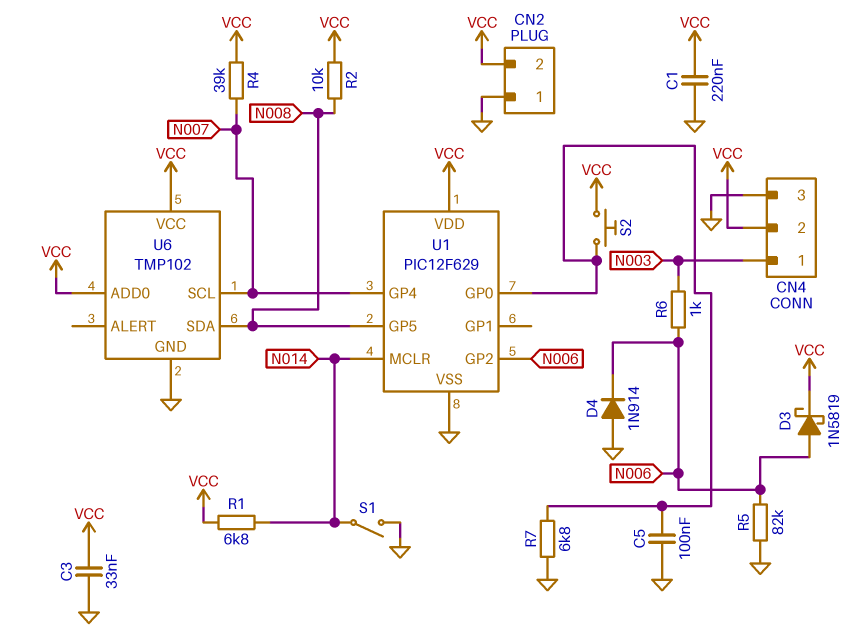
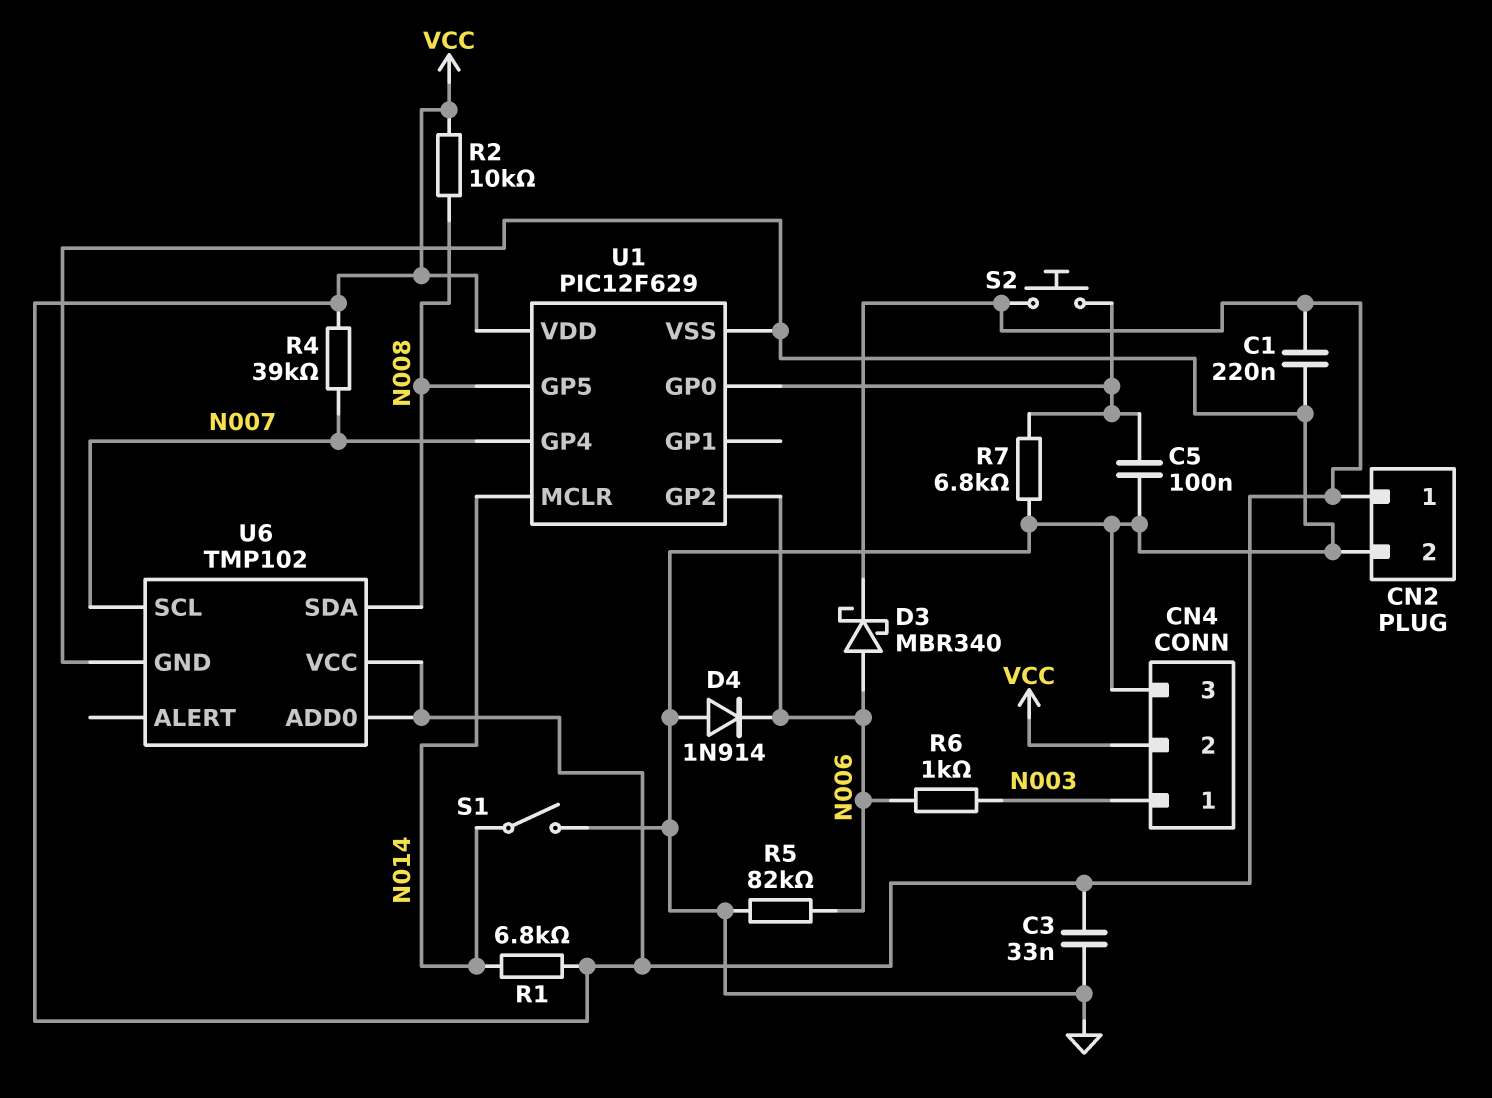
CN2 pin 1: GND -> VCC
CN2 pin 2: VCC -> GND
D3: schottky 1N5819 (A N006, K VCC) -> schottky MBR340 (A N006, K VCC)

